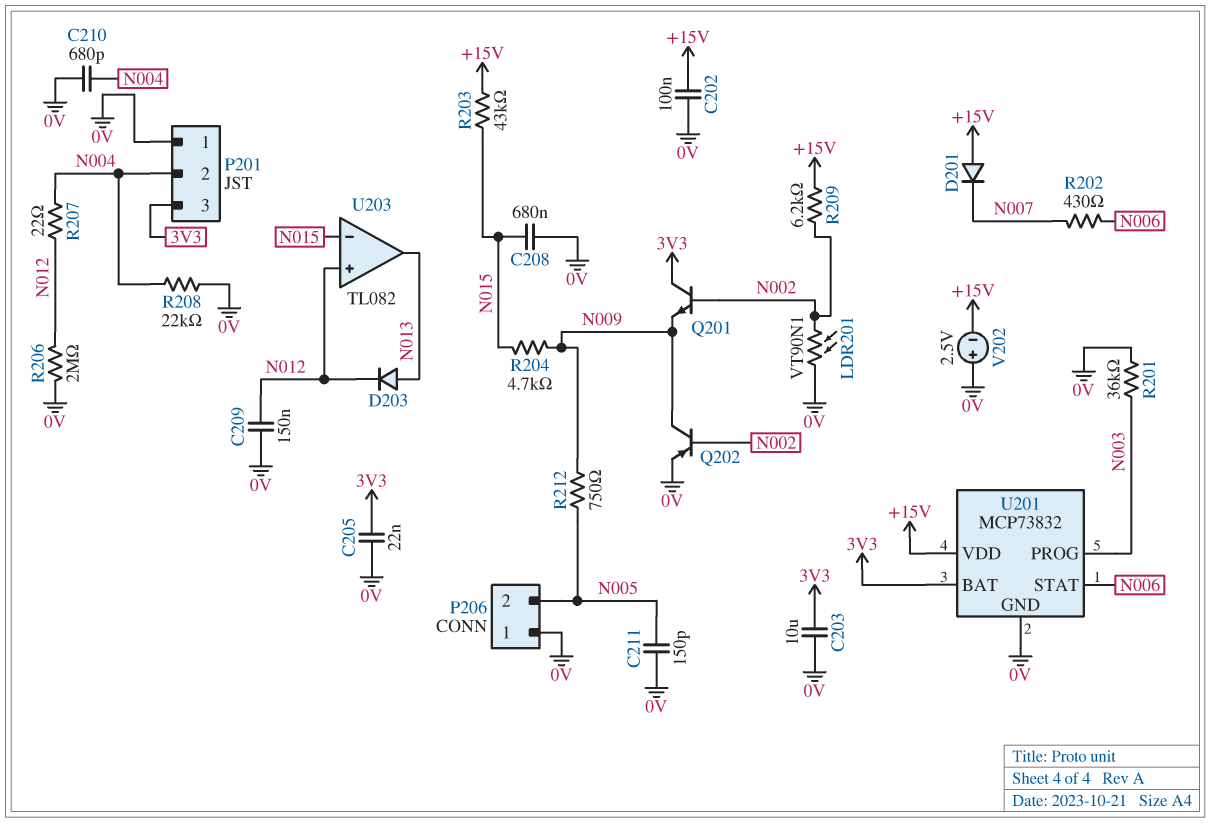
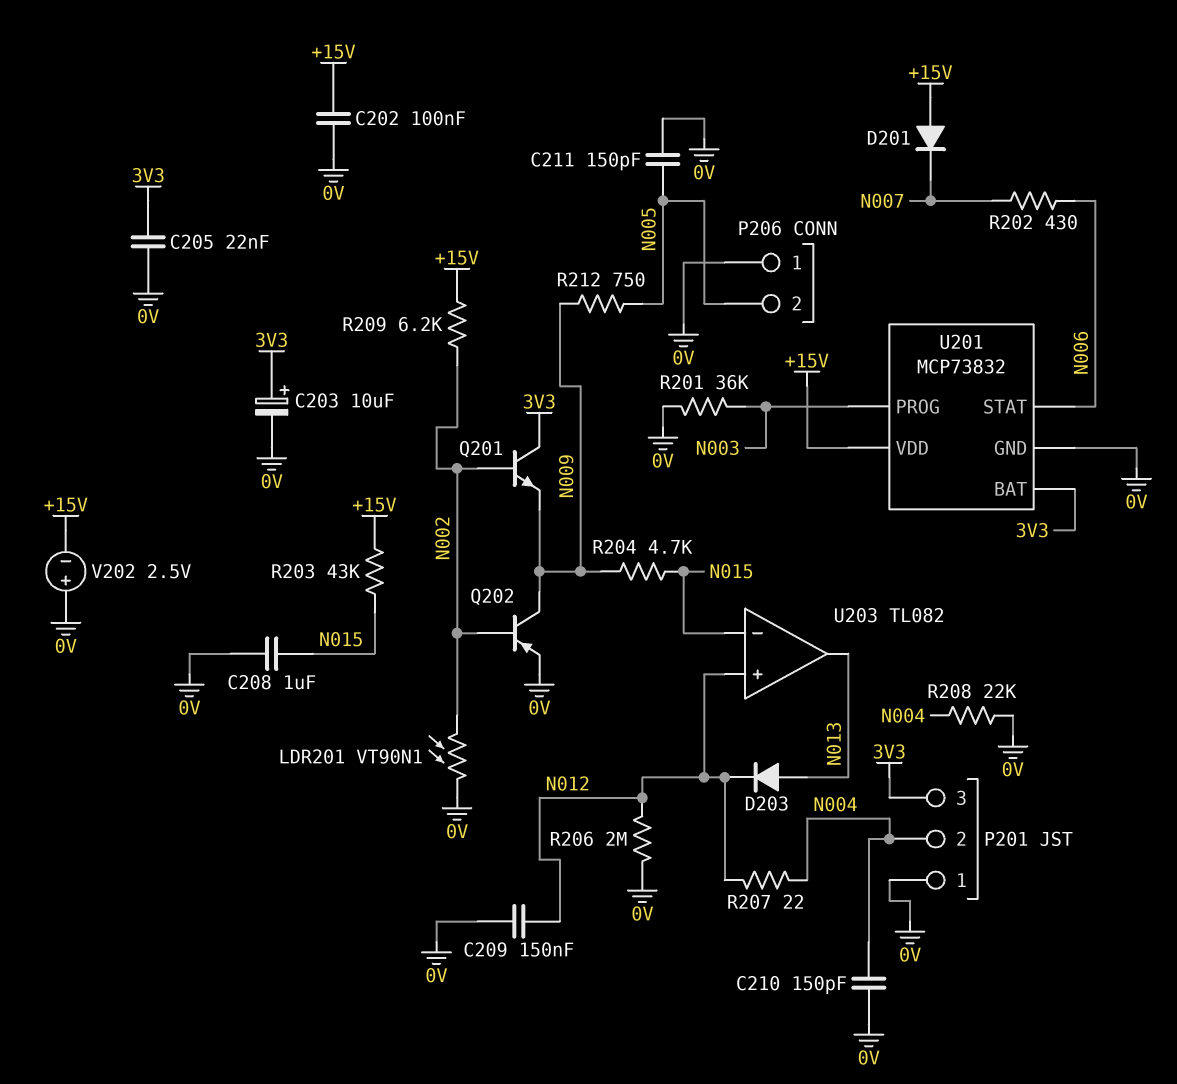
C203: 10uF (0V, 3V3) -> 10uF (plus 3V3, minus 0V)
C208: 680nF (0V, N015) -> 1uF (0V, N015)
C210: 680pF (0V, N004) -> 150pF (0V, N004)

